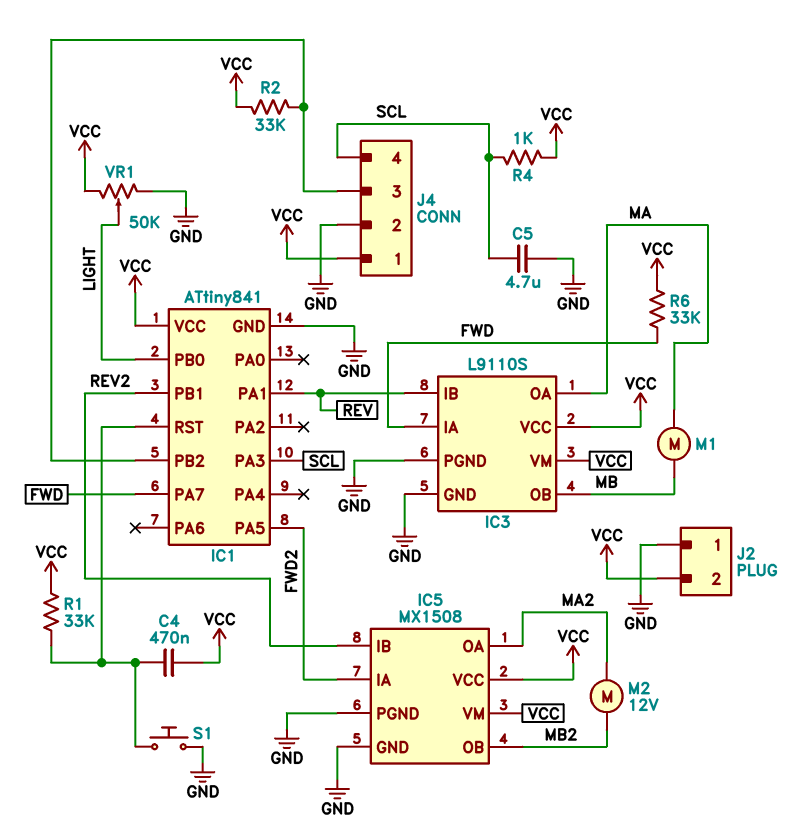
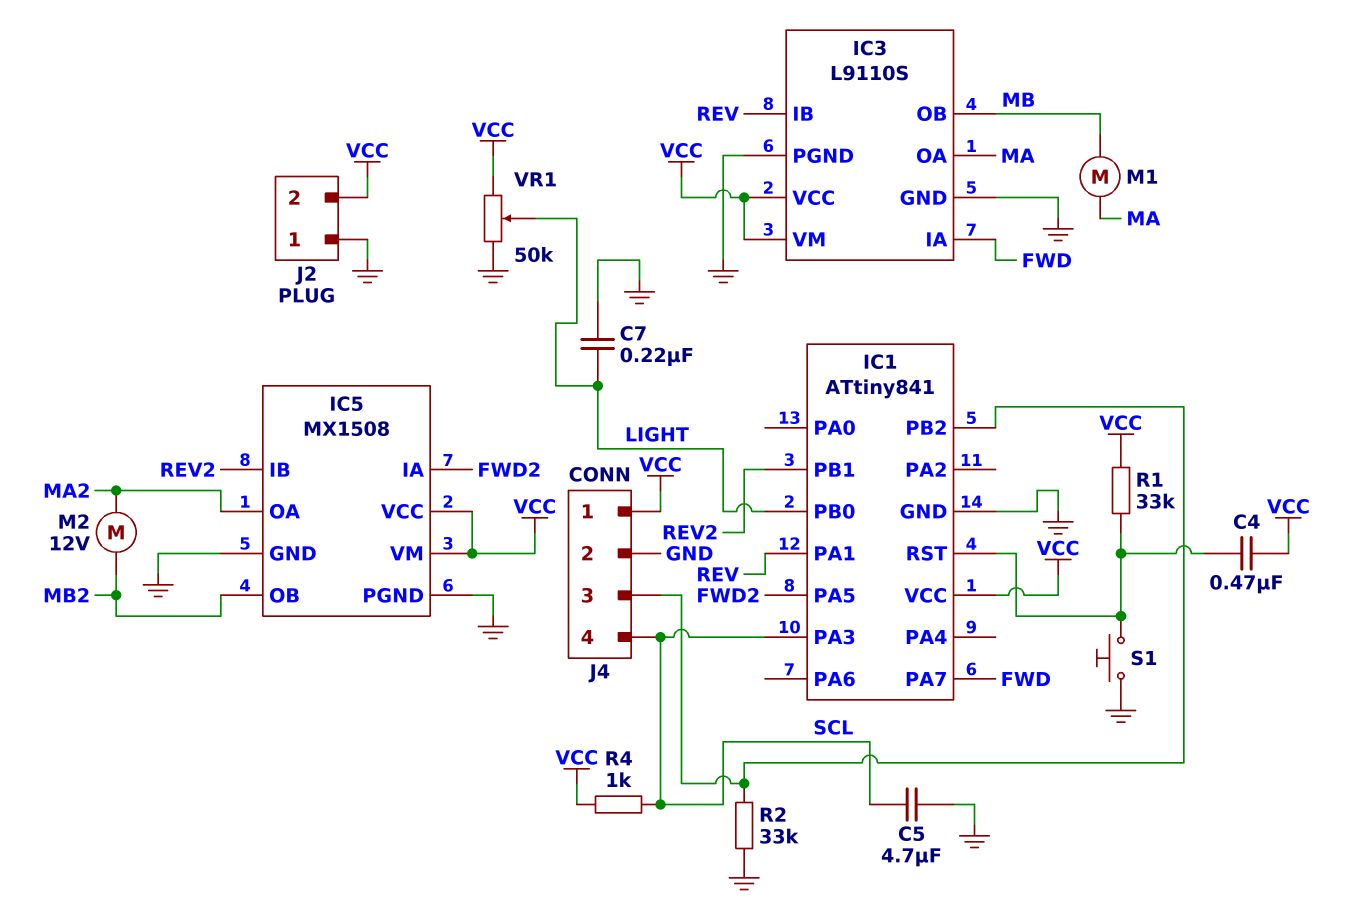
C7: none -> 220nF (GND, LIGHT)
R2: 33k (IC1/PB2, VCC) -> 33k (GND, IC1/PB2)
R6: 33k (FWD, VCC) -> none

